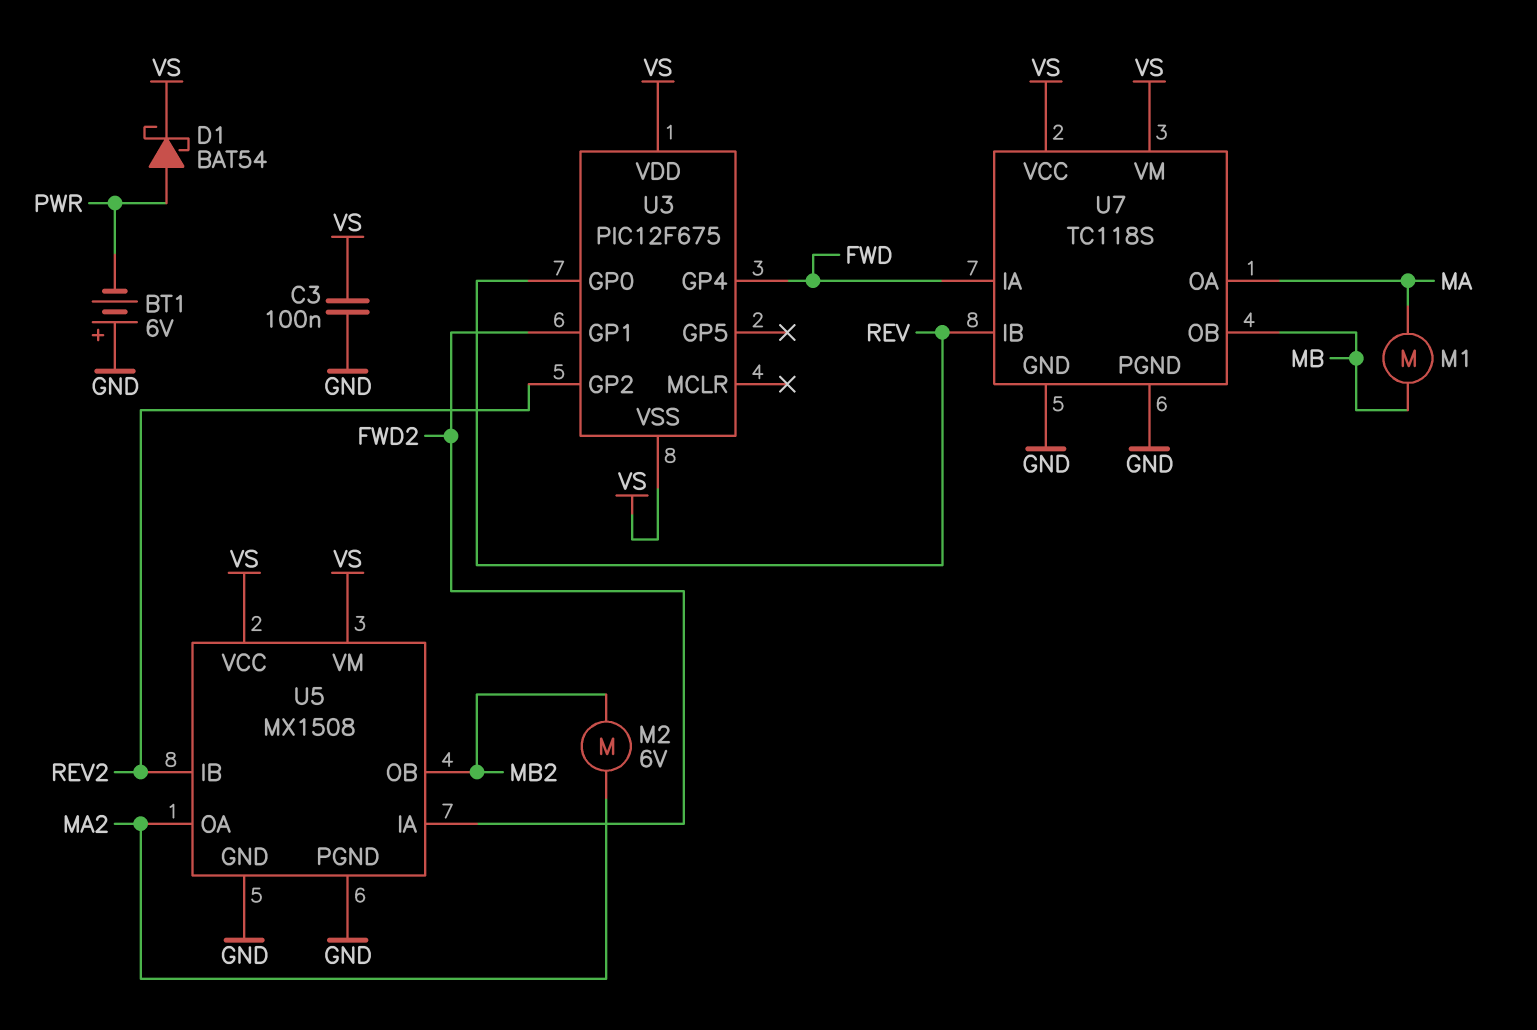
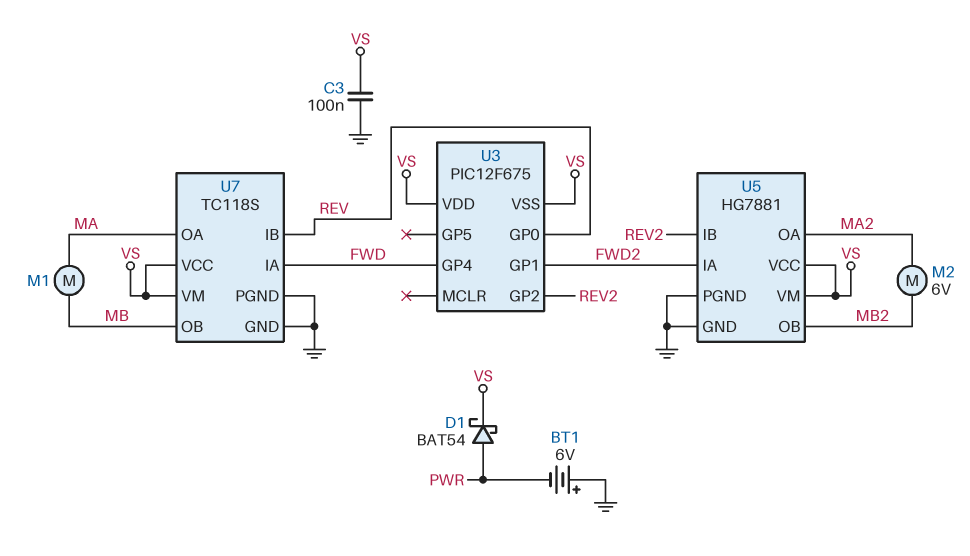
U5: MX1508 -> HG7881

